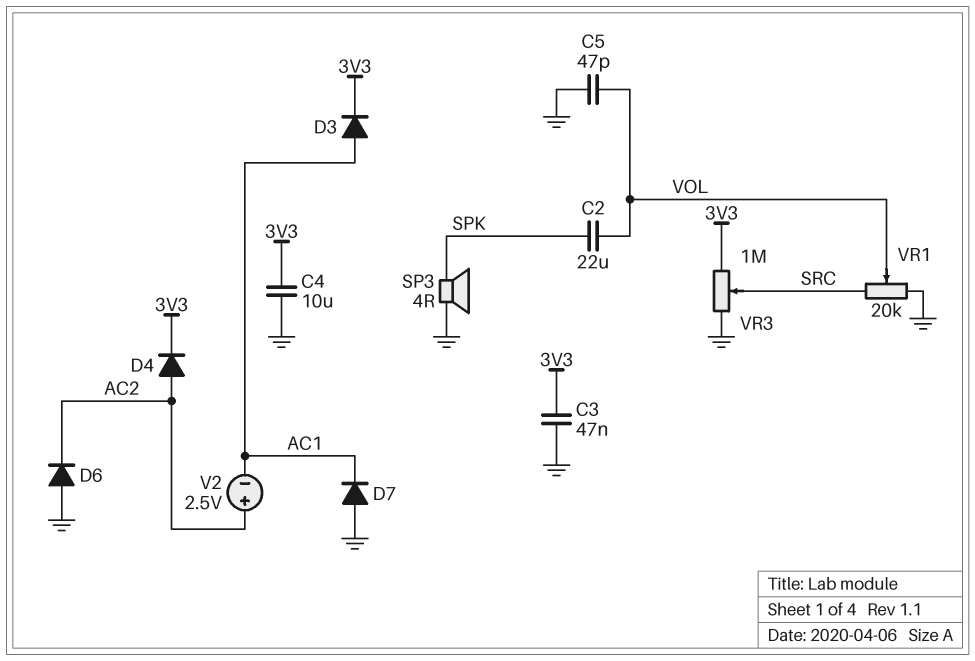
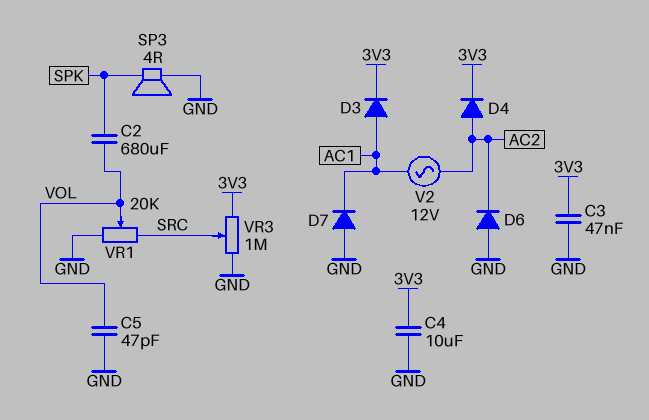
C2: 22uF (SPK, VOL) -> 680uF (SPK, VOL)
V2: 2.5V (plus AC2, minus AC1) -> AC 12V (AC1, AC2)

